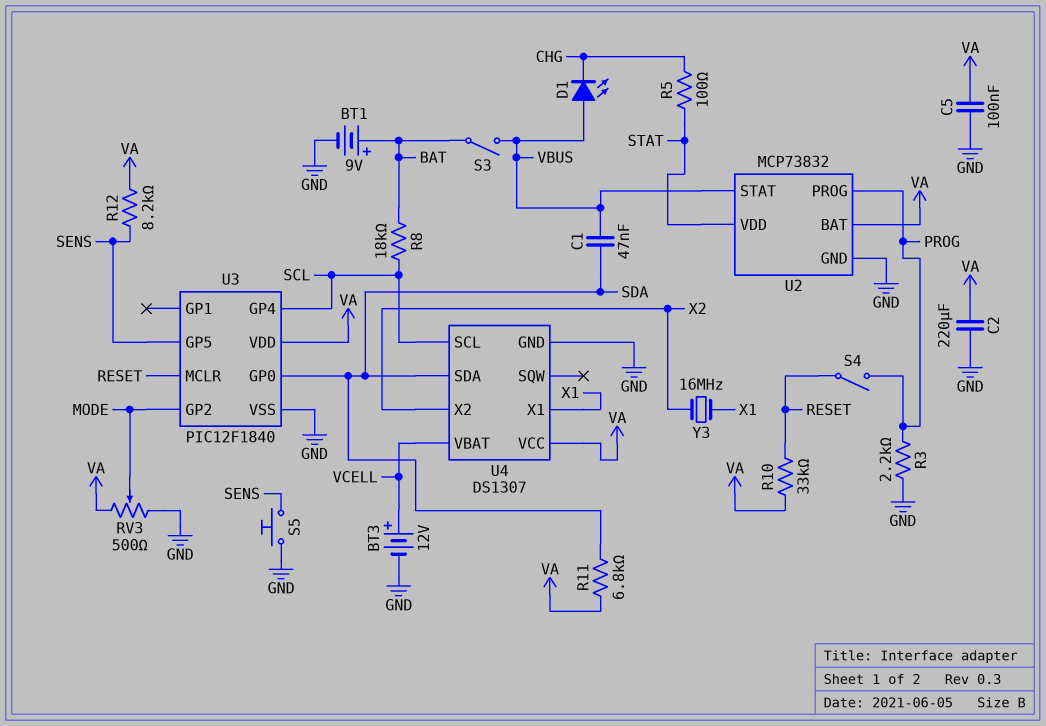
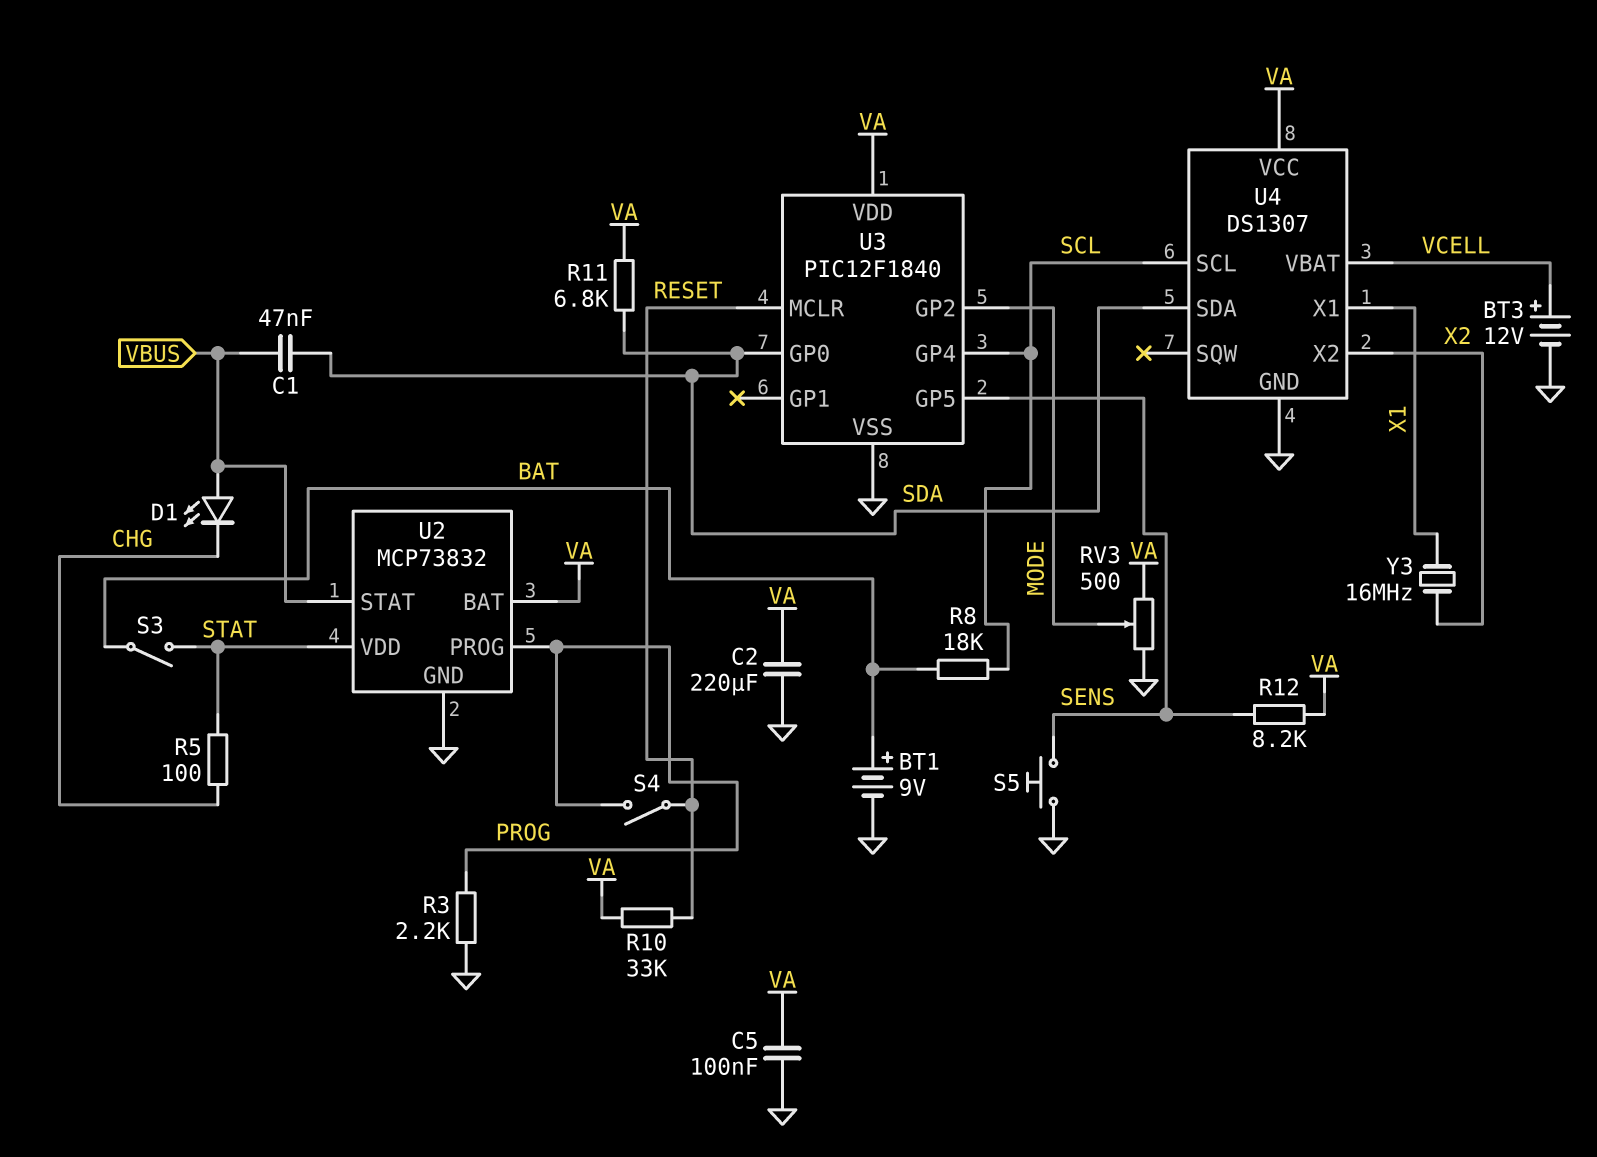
S3: switch (BAT, VBUS) -> switch (BAT, STAT)

